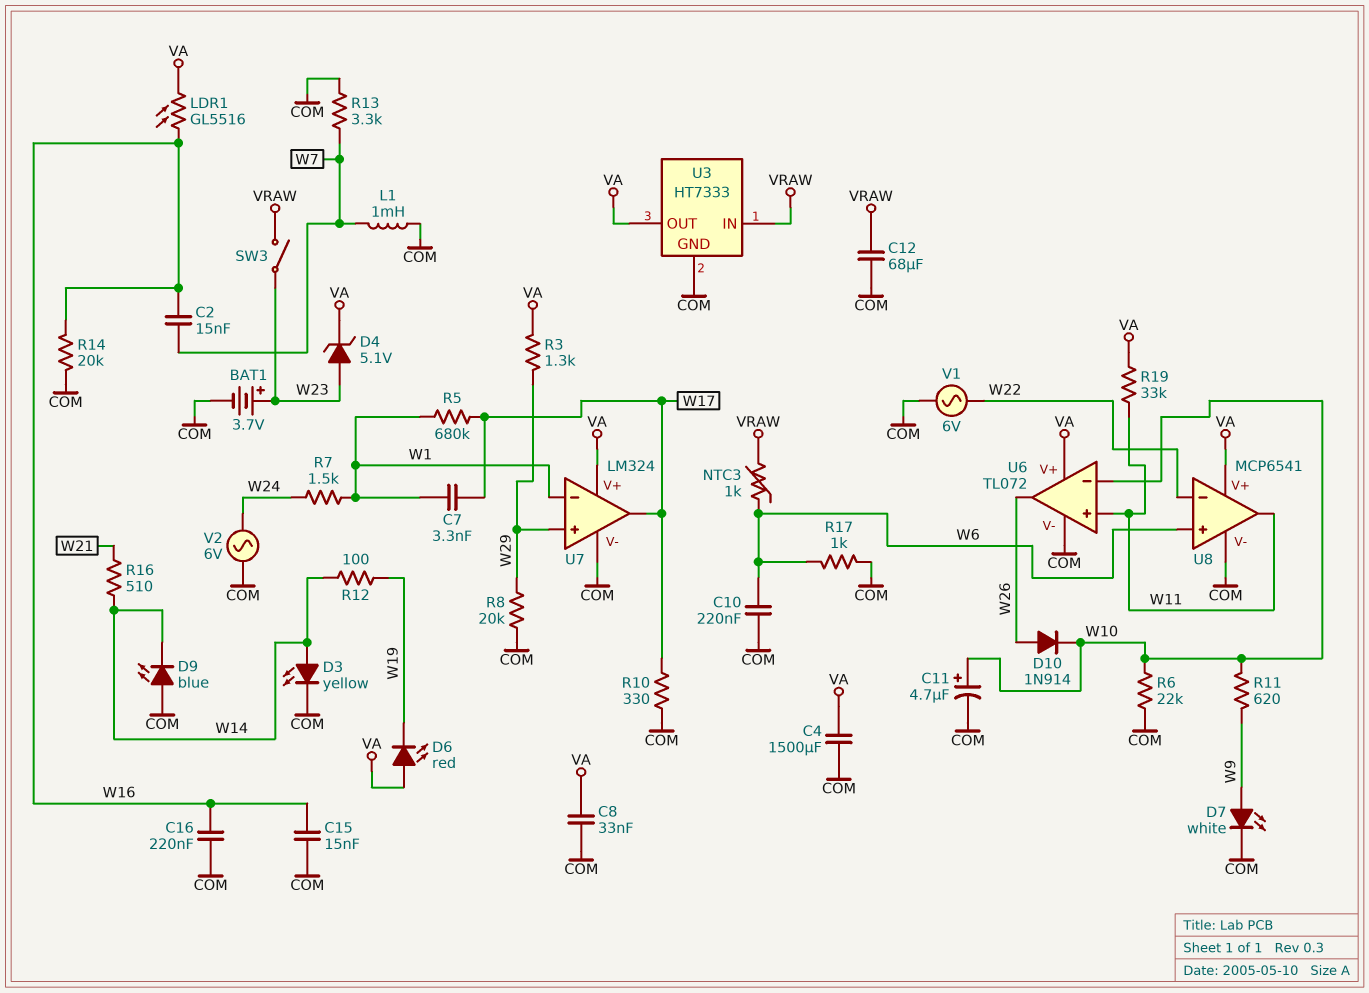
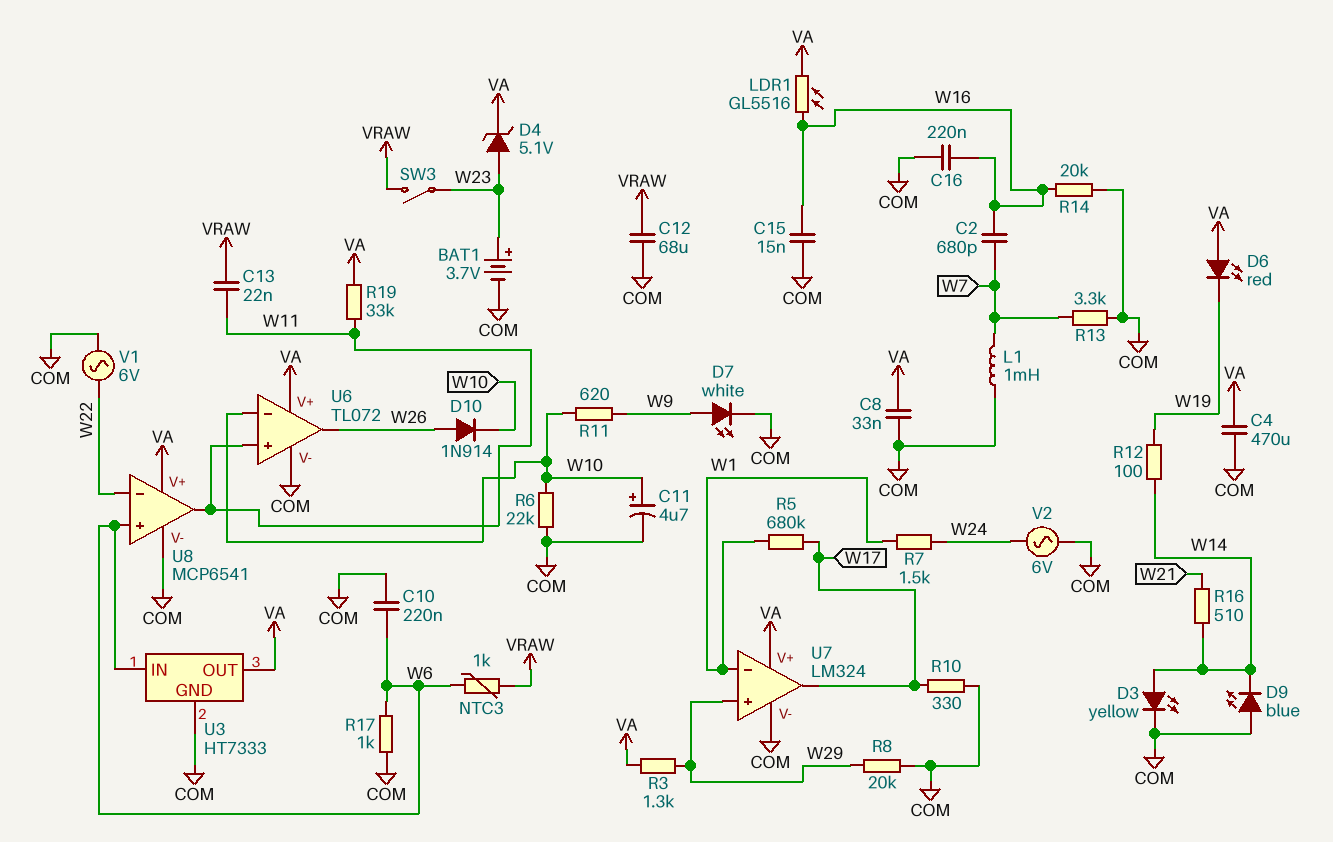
C2: 15nF (W7, W16) -> 680pF (W7, W16)
C4: 1500uF (COM, VA) -> 470uF (COM, VA)
C7: 3.3nF (W1, W17) -> none
C13: none -> 22nF (VRAW, W11)
U3 pin IN: VRAW -> W6

